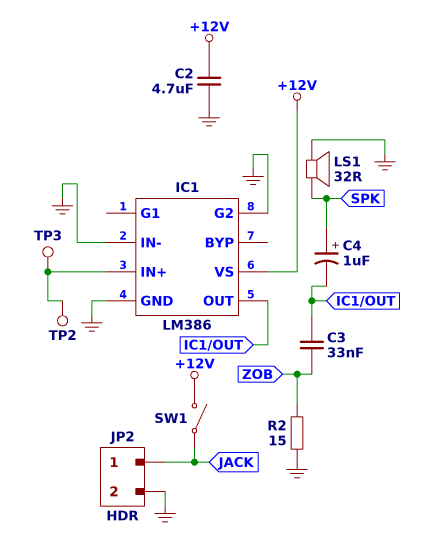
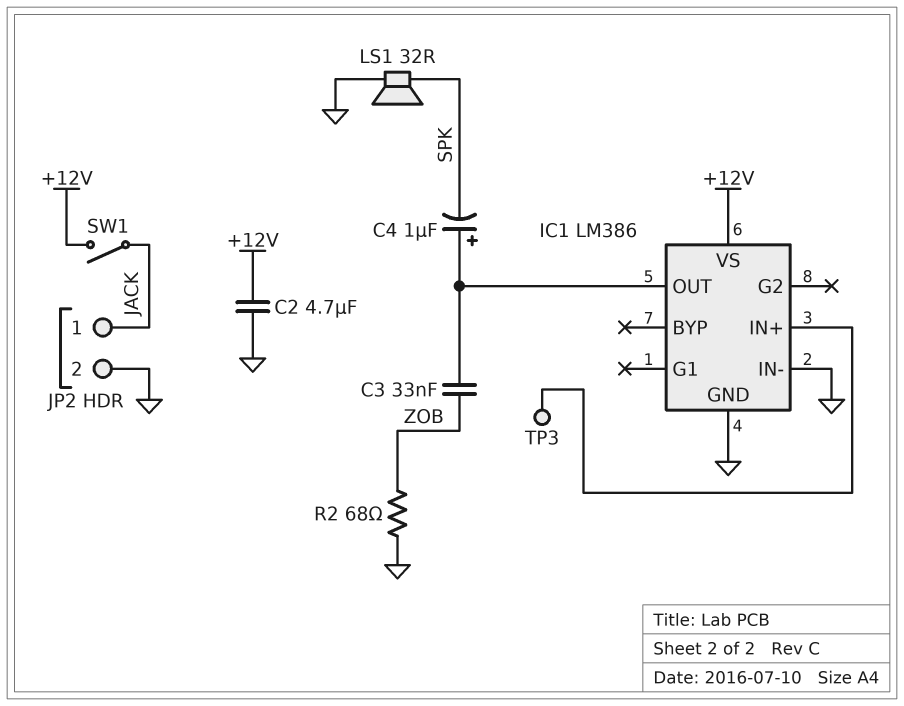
C4: 1uF (plus SPK, minus IC1/OUT) -> 1uF (plus IC1/OUT, minus SPK)
IC1 pin G2: GND -> none
R2: 15 (GND, ZOB) -> 68 (GND, ZOB)
TP2: test point (IC1/IN+) -> none

